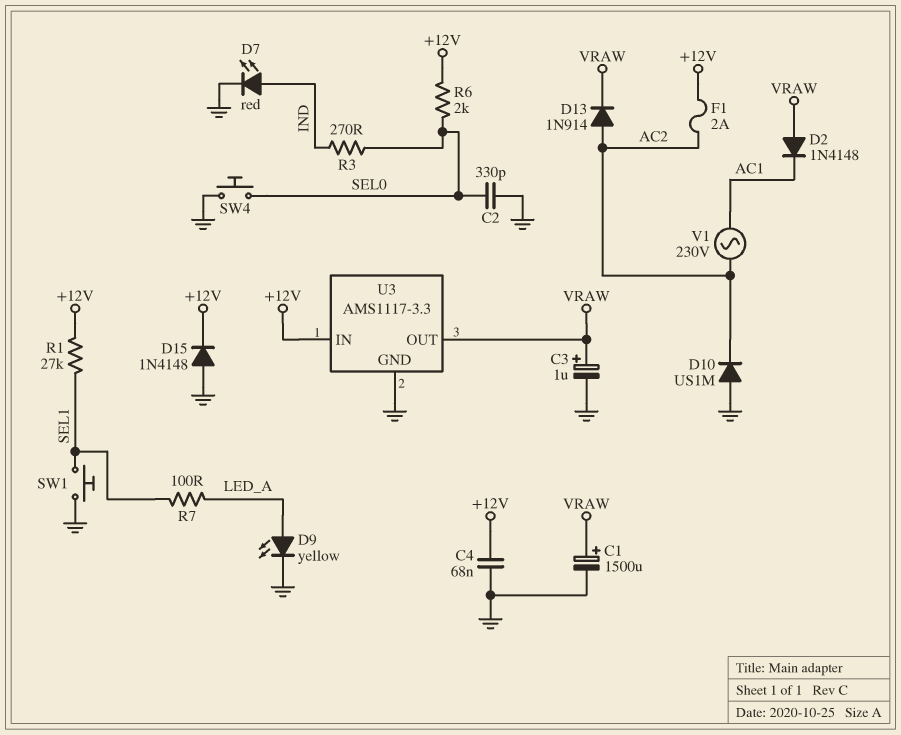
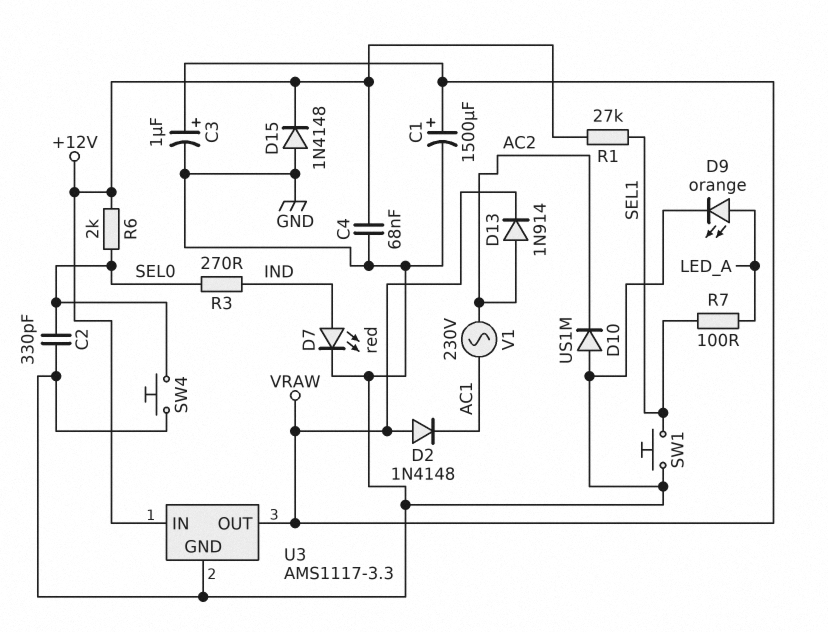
D9: LED yellow (A LED_A, K GND) -> LED orange (A LED_A, K GND)
F1: 2A (+12V, AC2) -> none

